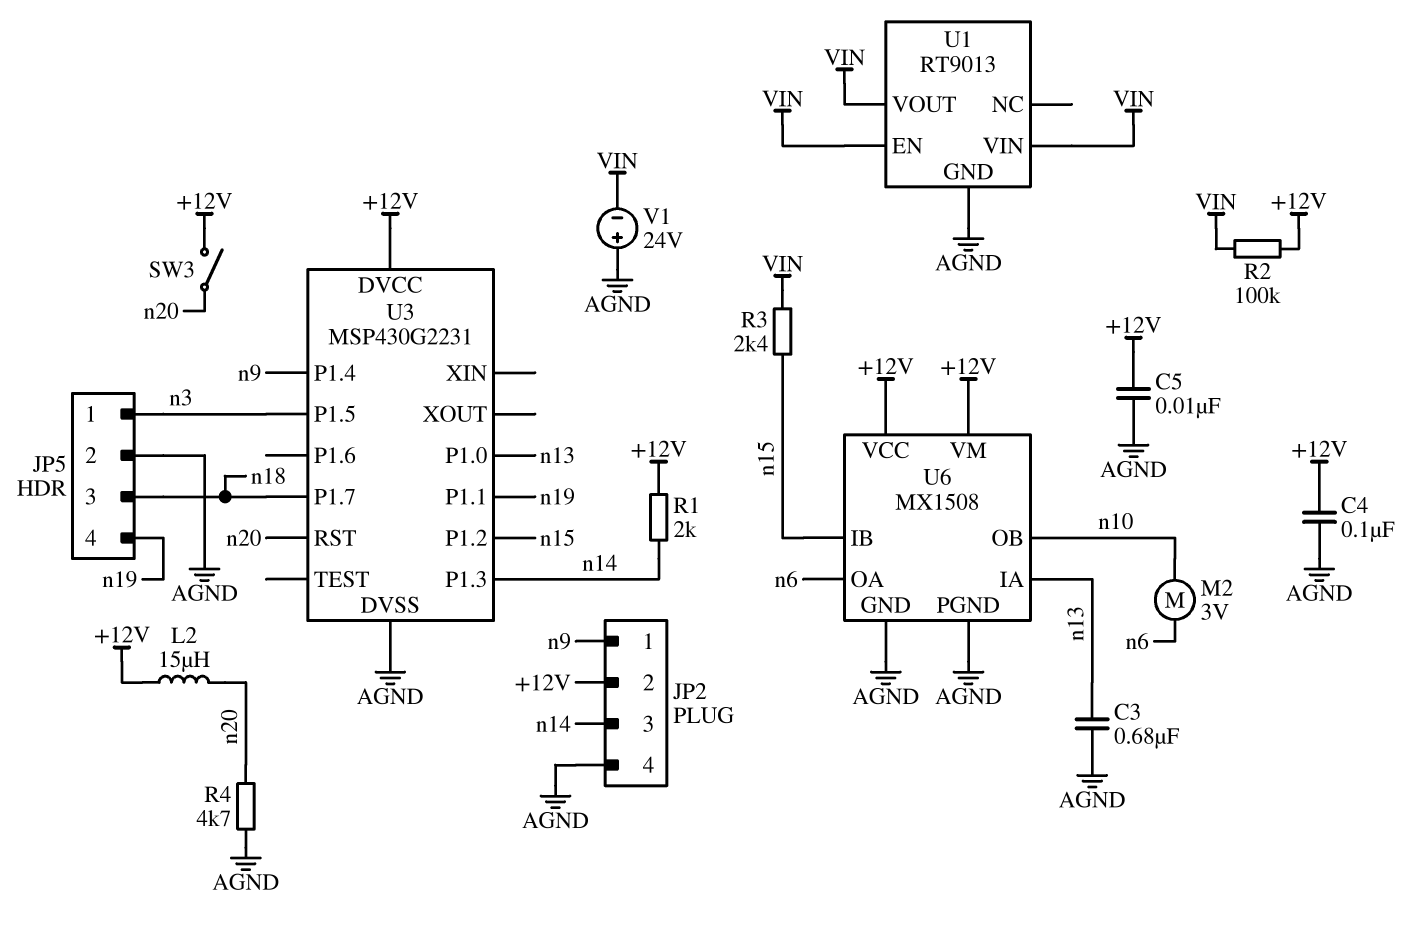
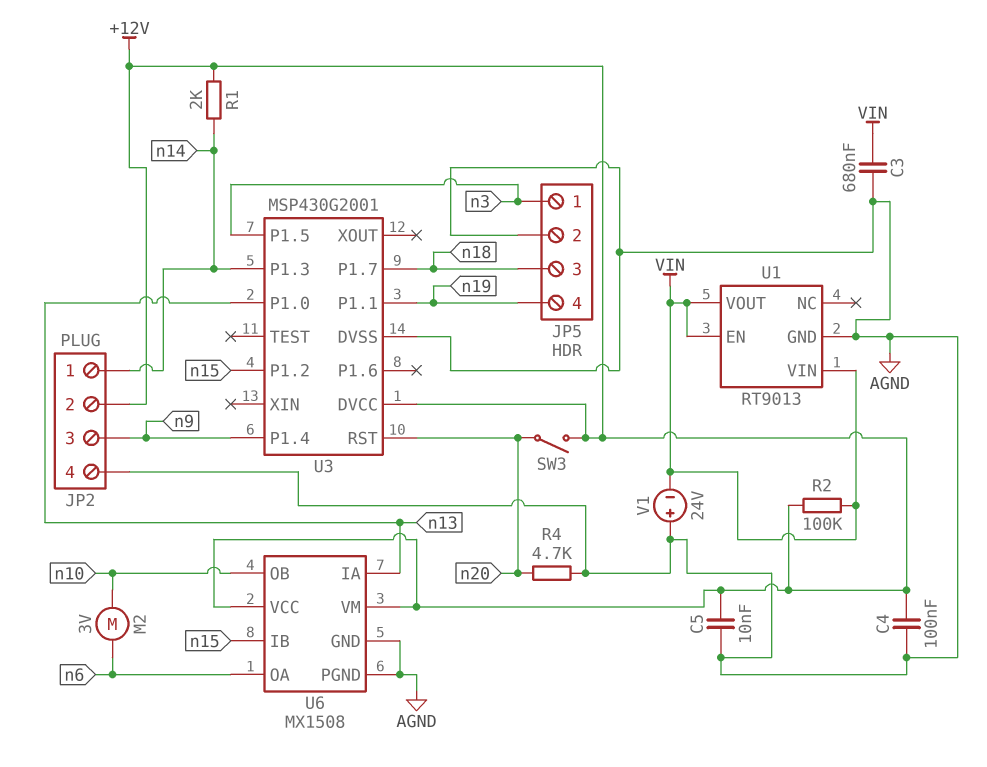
C3: 680nF (AGND, n13) -> 680nF (AGND, VIN)
JP2 pin 1: n9 -> n14
JP2 pin 3: n14 -> n9
L2: 15uH (+12V, n20) -> none
R3: 2.4k (VIN, n15) -> none
U3: MSP430G2231 -> MSP430G2001

